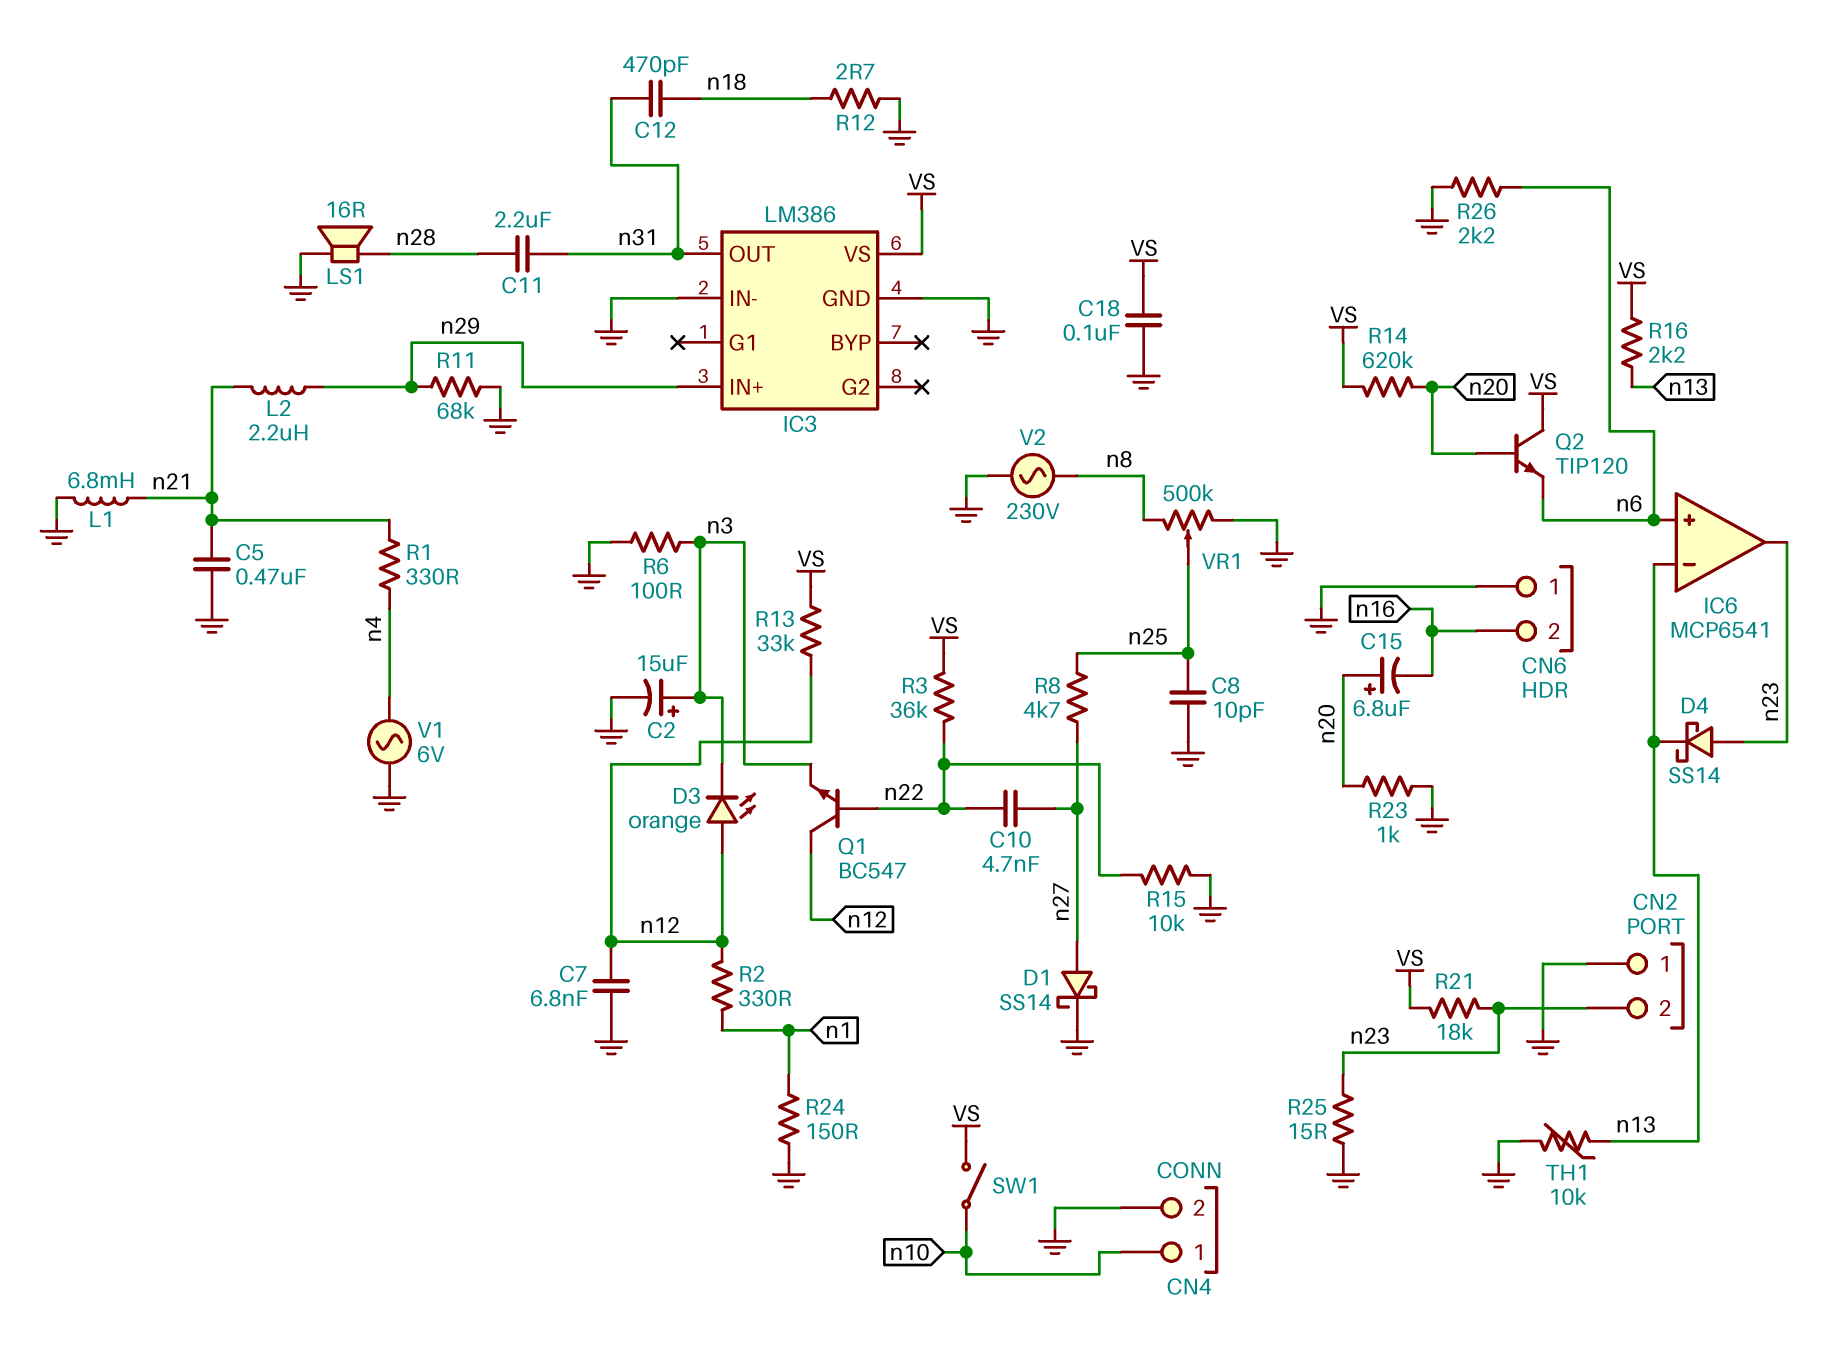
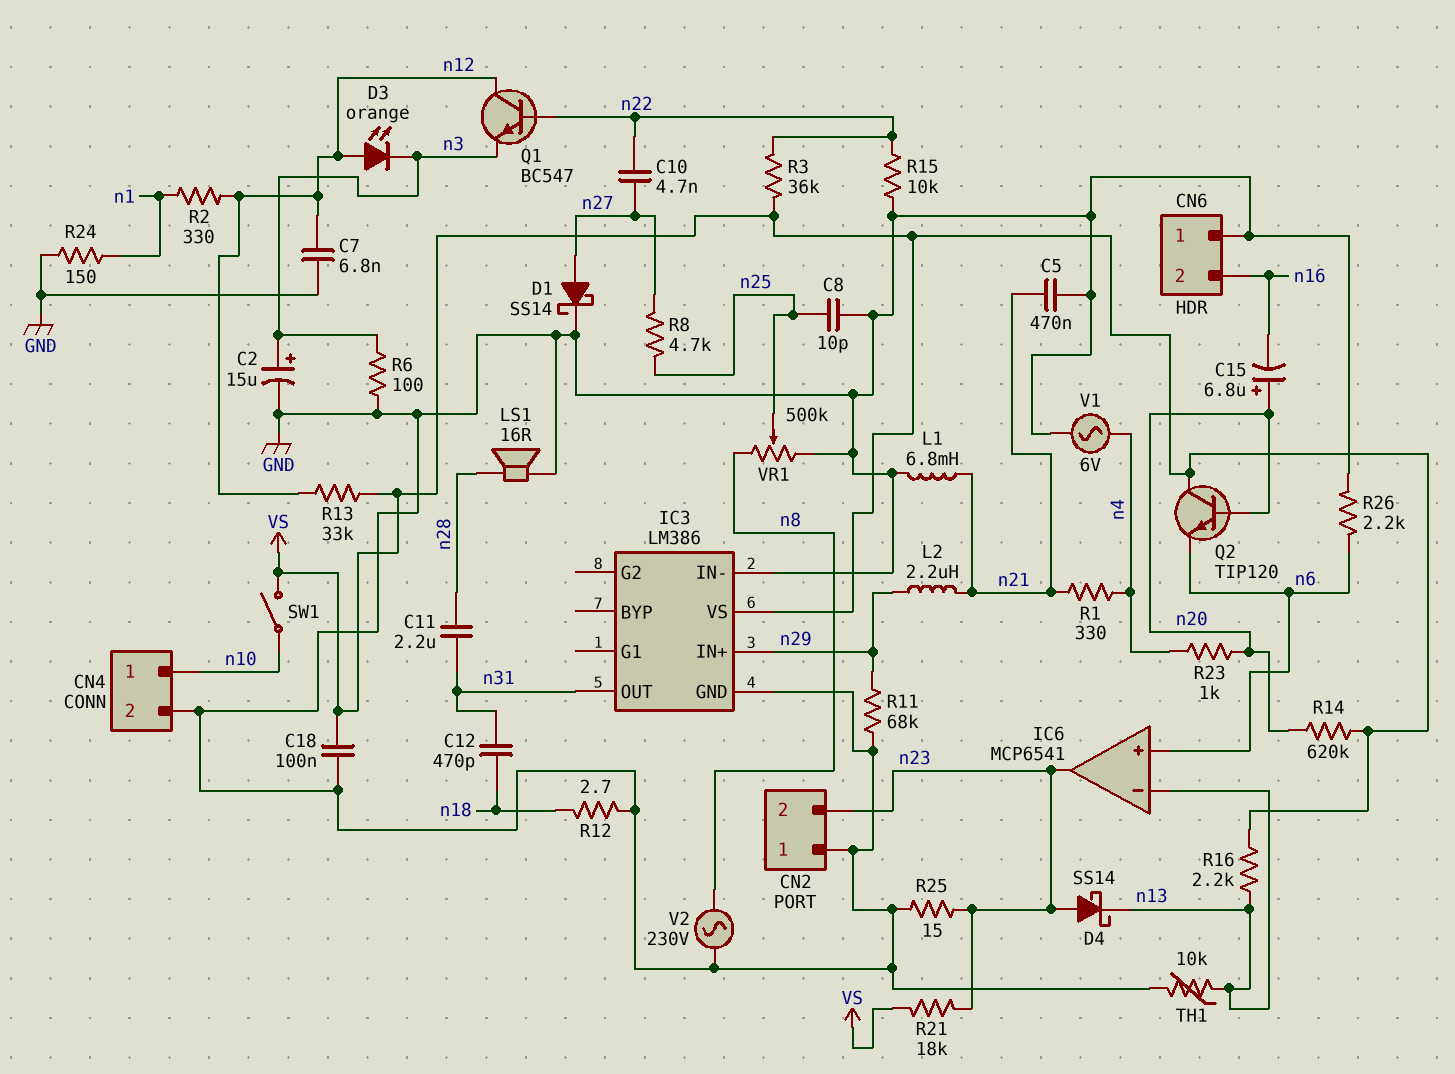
R23: 1k (GND, n20) -> 1k (n4, n20)

